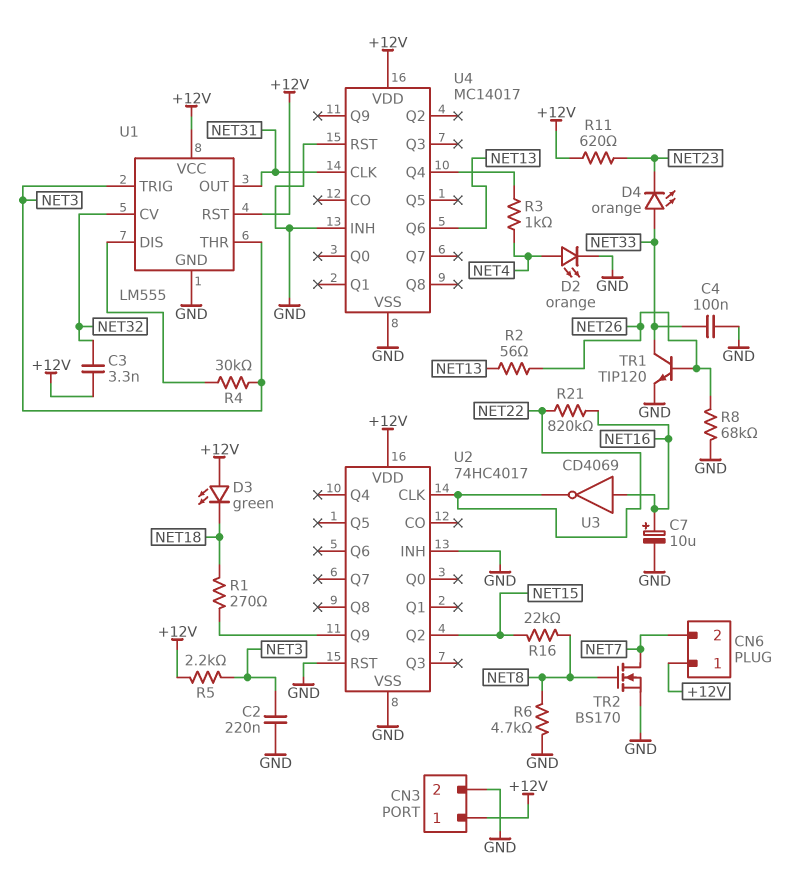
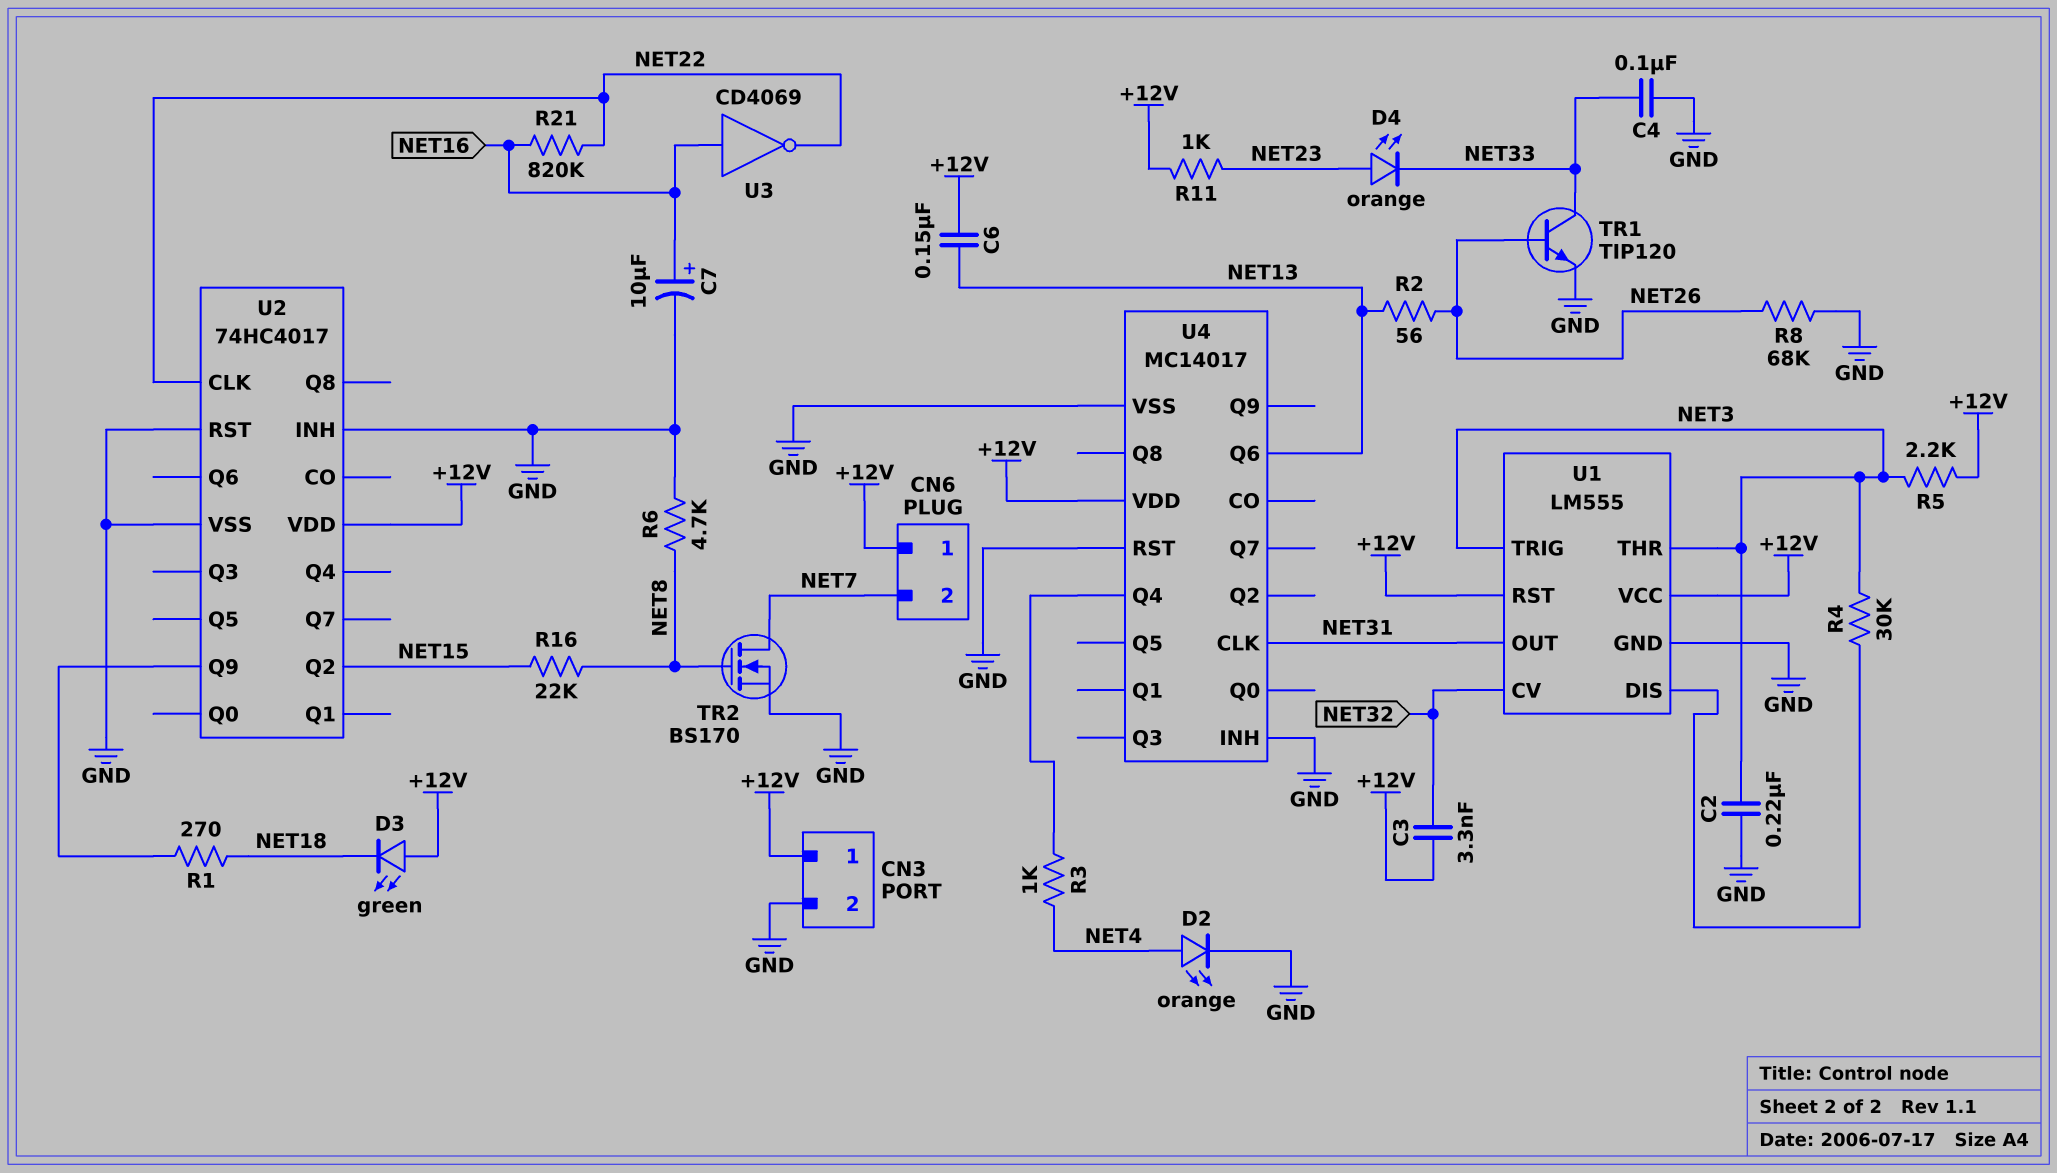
C6: none -> 150nF (+12V, NET13)
D4: LED orange (A NET33, K NET23) -> LED orange (A NET23, K NET33)
R11: 620 (+12V, NET23) -> 1k (+12V, NET23)

